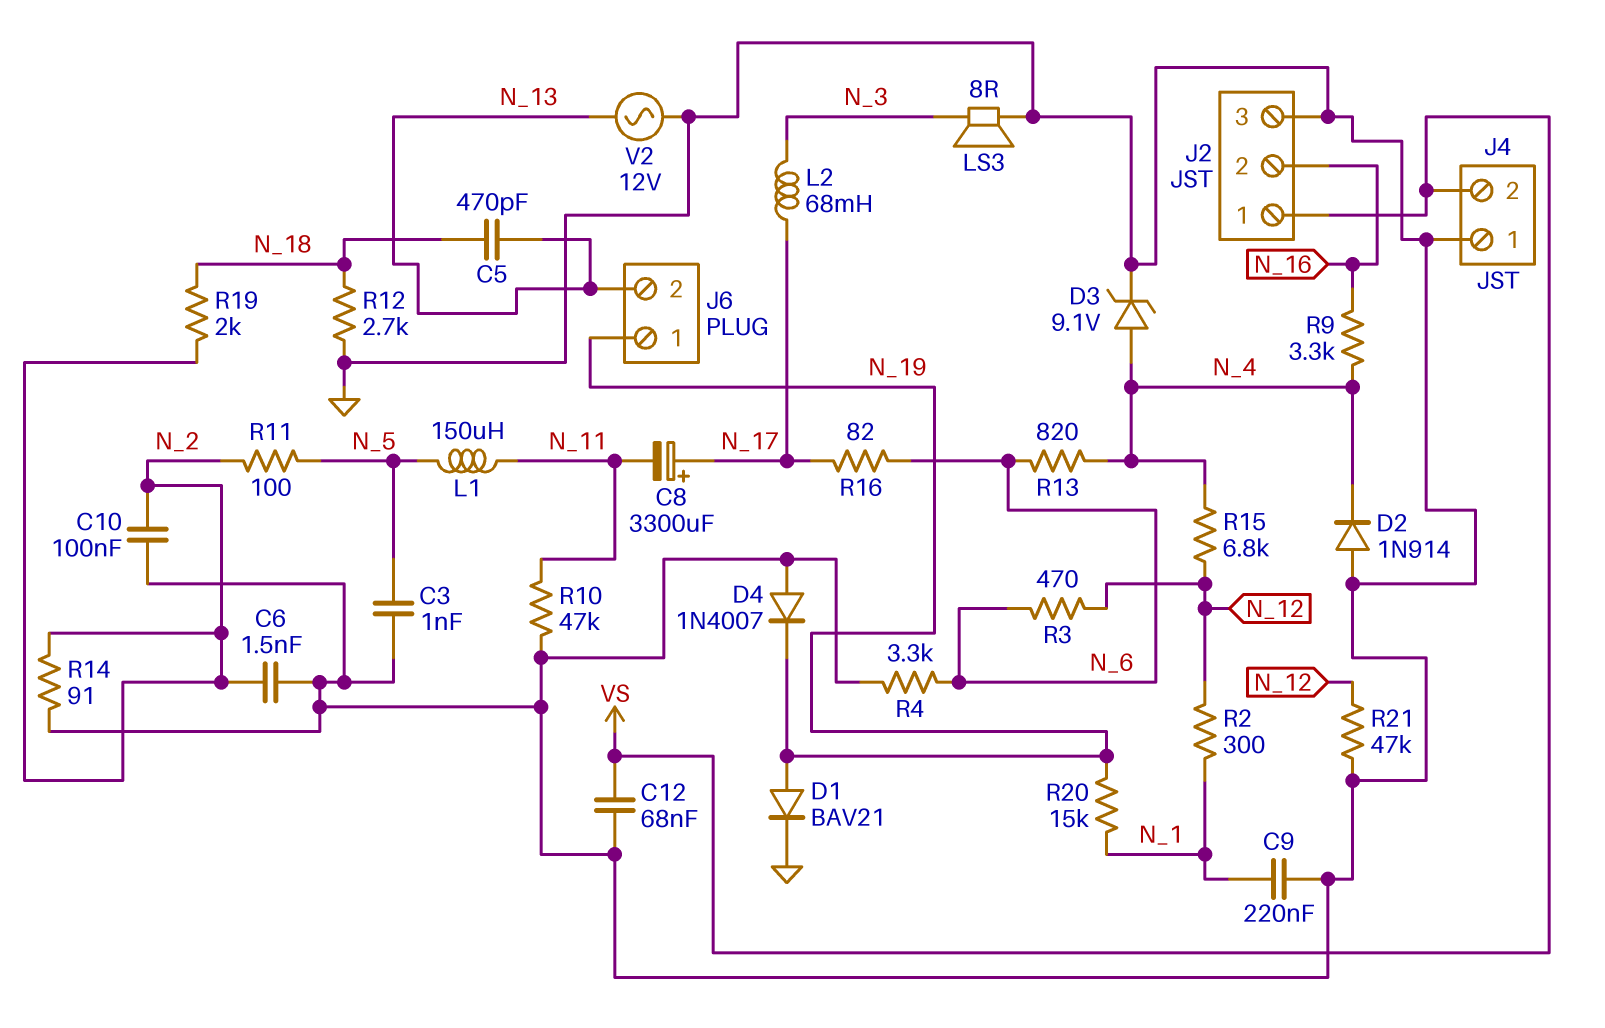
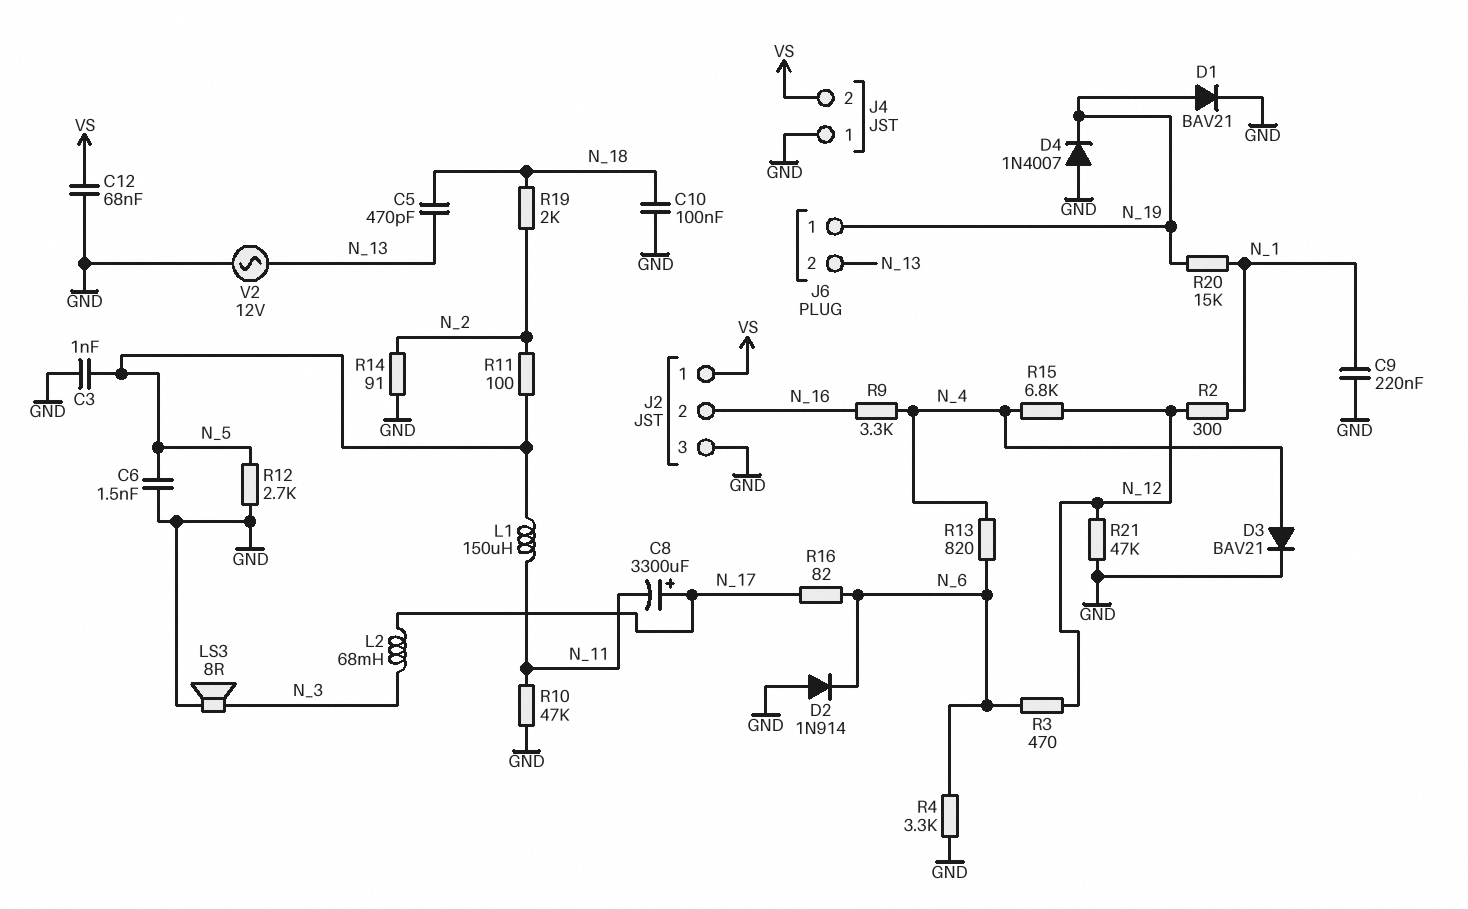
C6: 1.5nF (GND, N_2) -> 1.5nF (GND, N_5)
C10: 100nF (GND, N_2) -> 100nF (GND, N_18)
D2: diode 1N914 (A GND, K N_4) -> diode 1N914 (A GND, K N_6)
D3: zener 9.1V (A N_4, K GND) -> diode BAV21 (A N_4, K GND)
R12: 2.7k (GND, N_18) -> 2.7k (GND, N_5)

